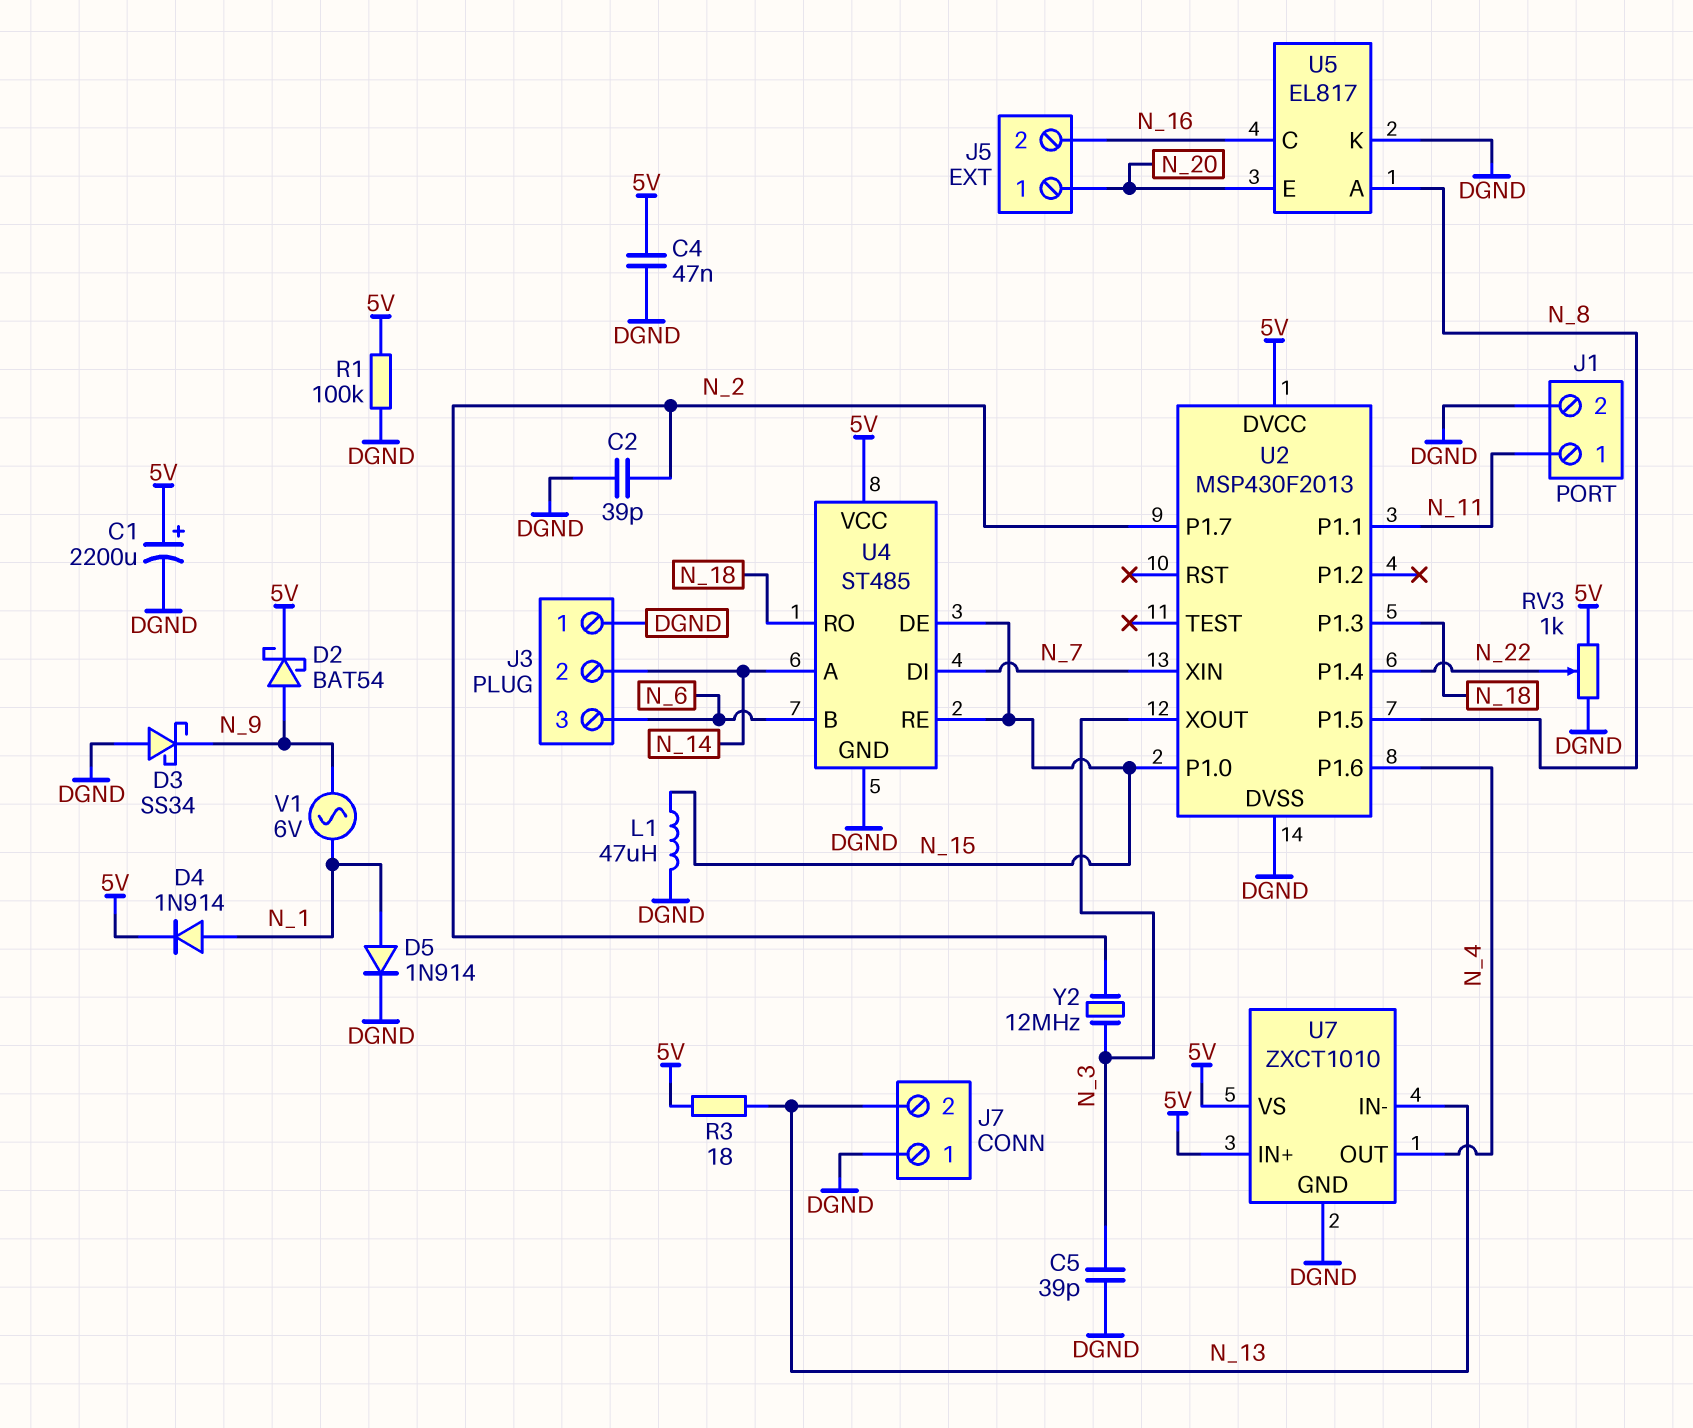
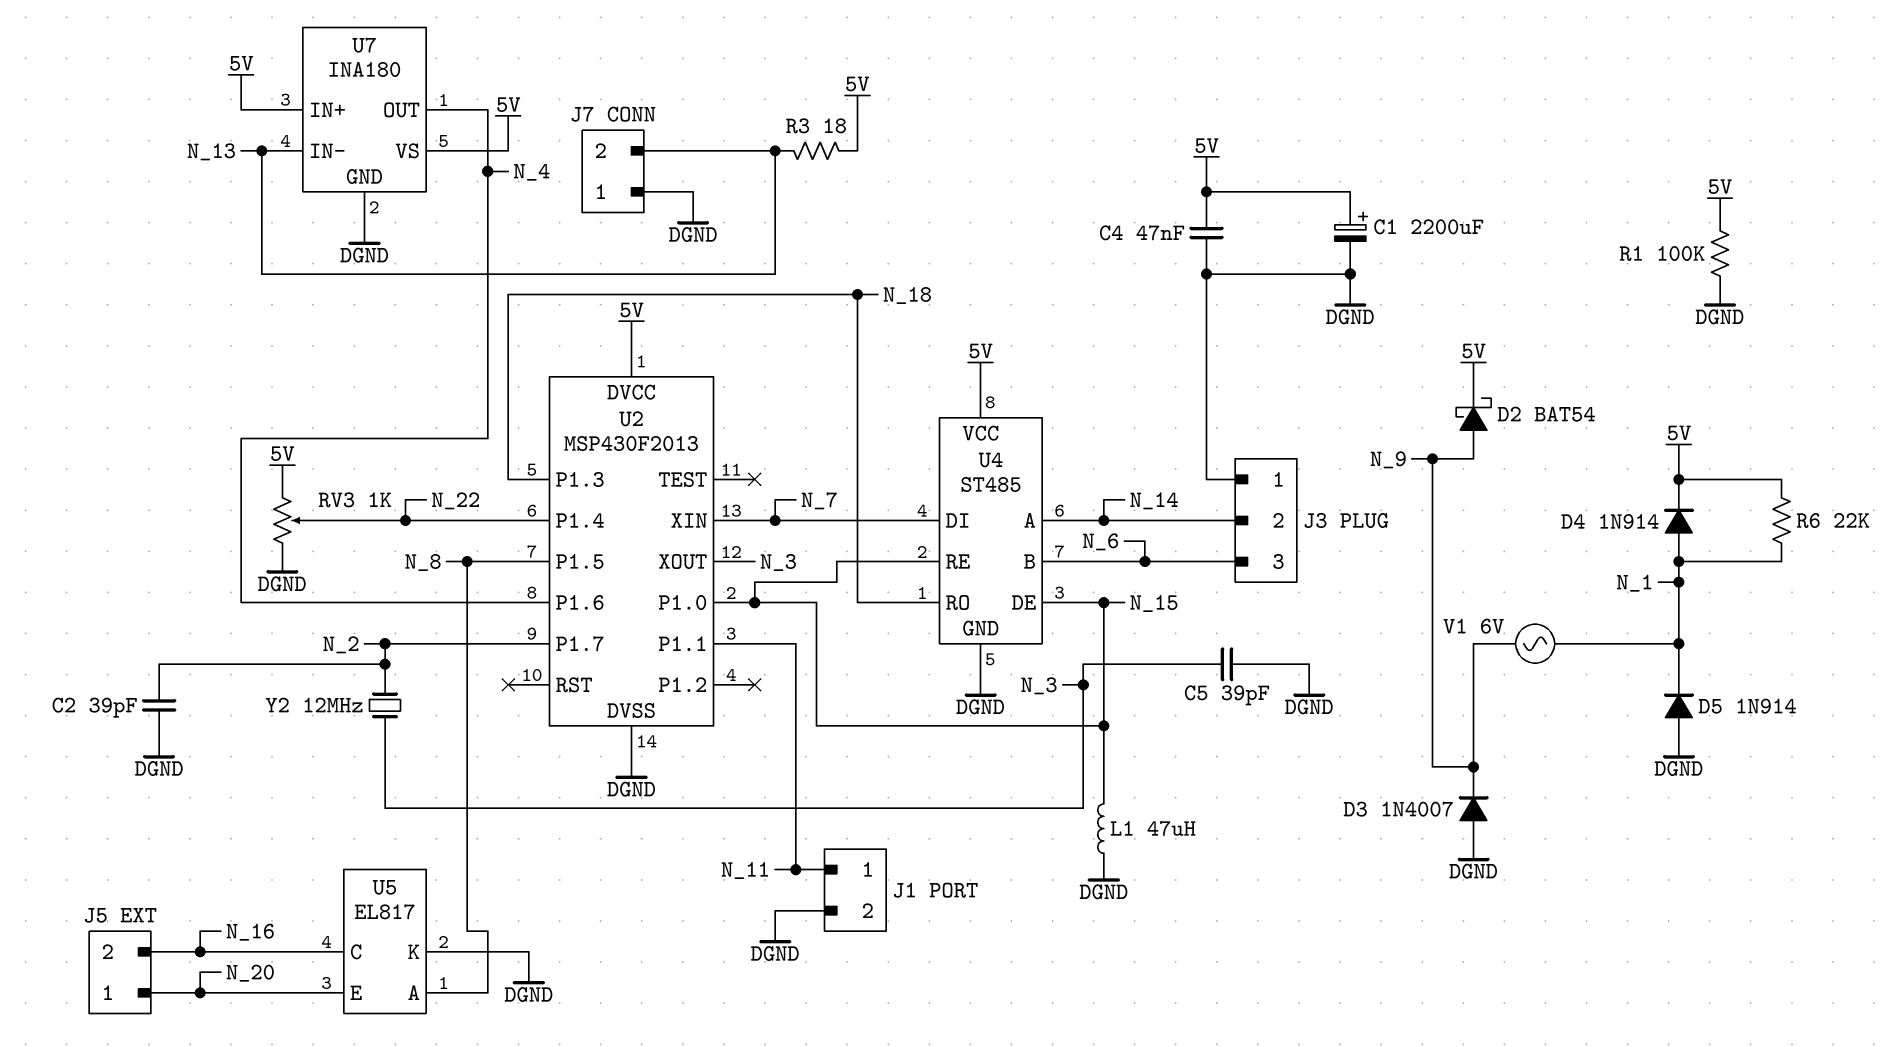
D3: schottky SS34 (A DGND, K N_9) -> diode 1N4007 (A DGND, K N_9)
D5: diode 1N914 (A N_1, K DGND) -> diode 1N914 (A DGND, K N_1)
R6: none -> 22k (5V, N_1)
U7: ZXCT1010 -> INA180

